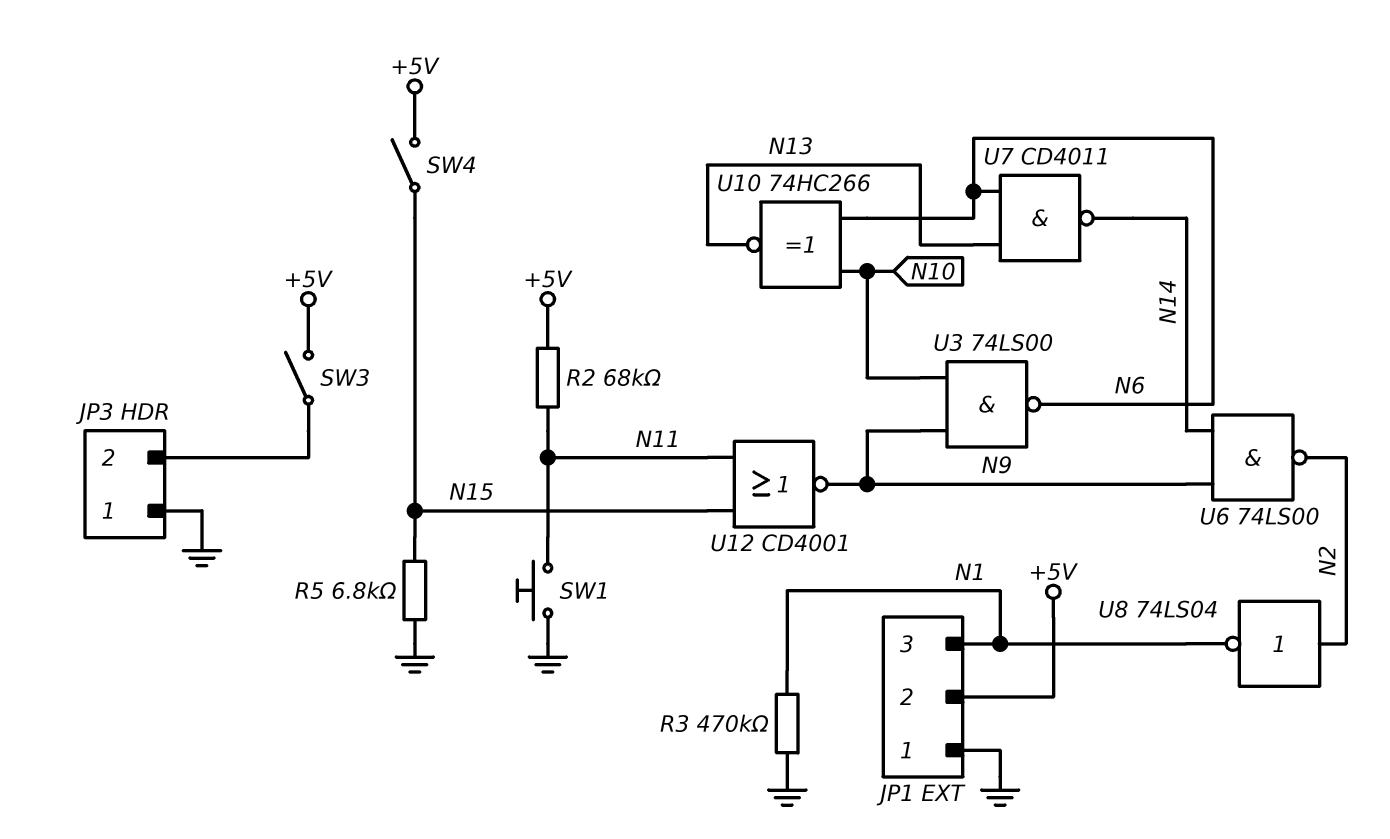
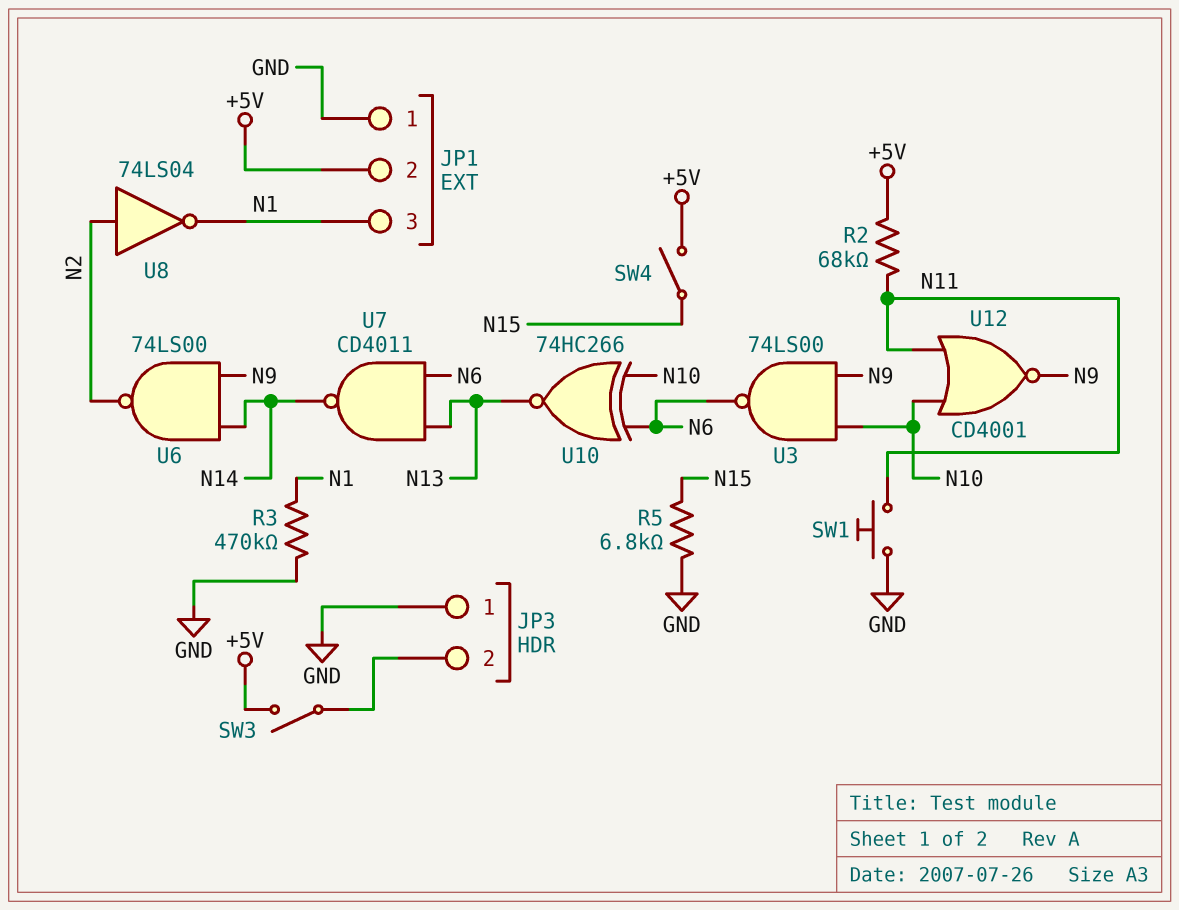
U12: NOR CD4001 (in N11, in N15, out N9) -> NOR CD4001 (in N10, in N11, out N9)

